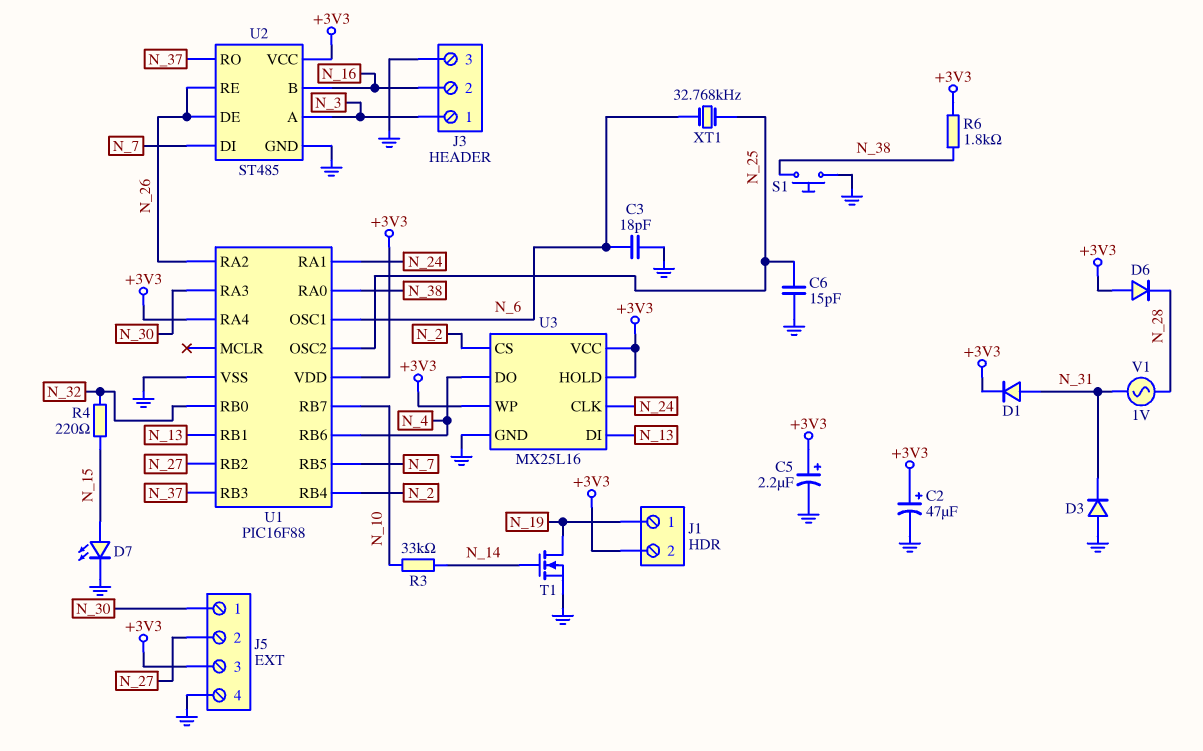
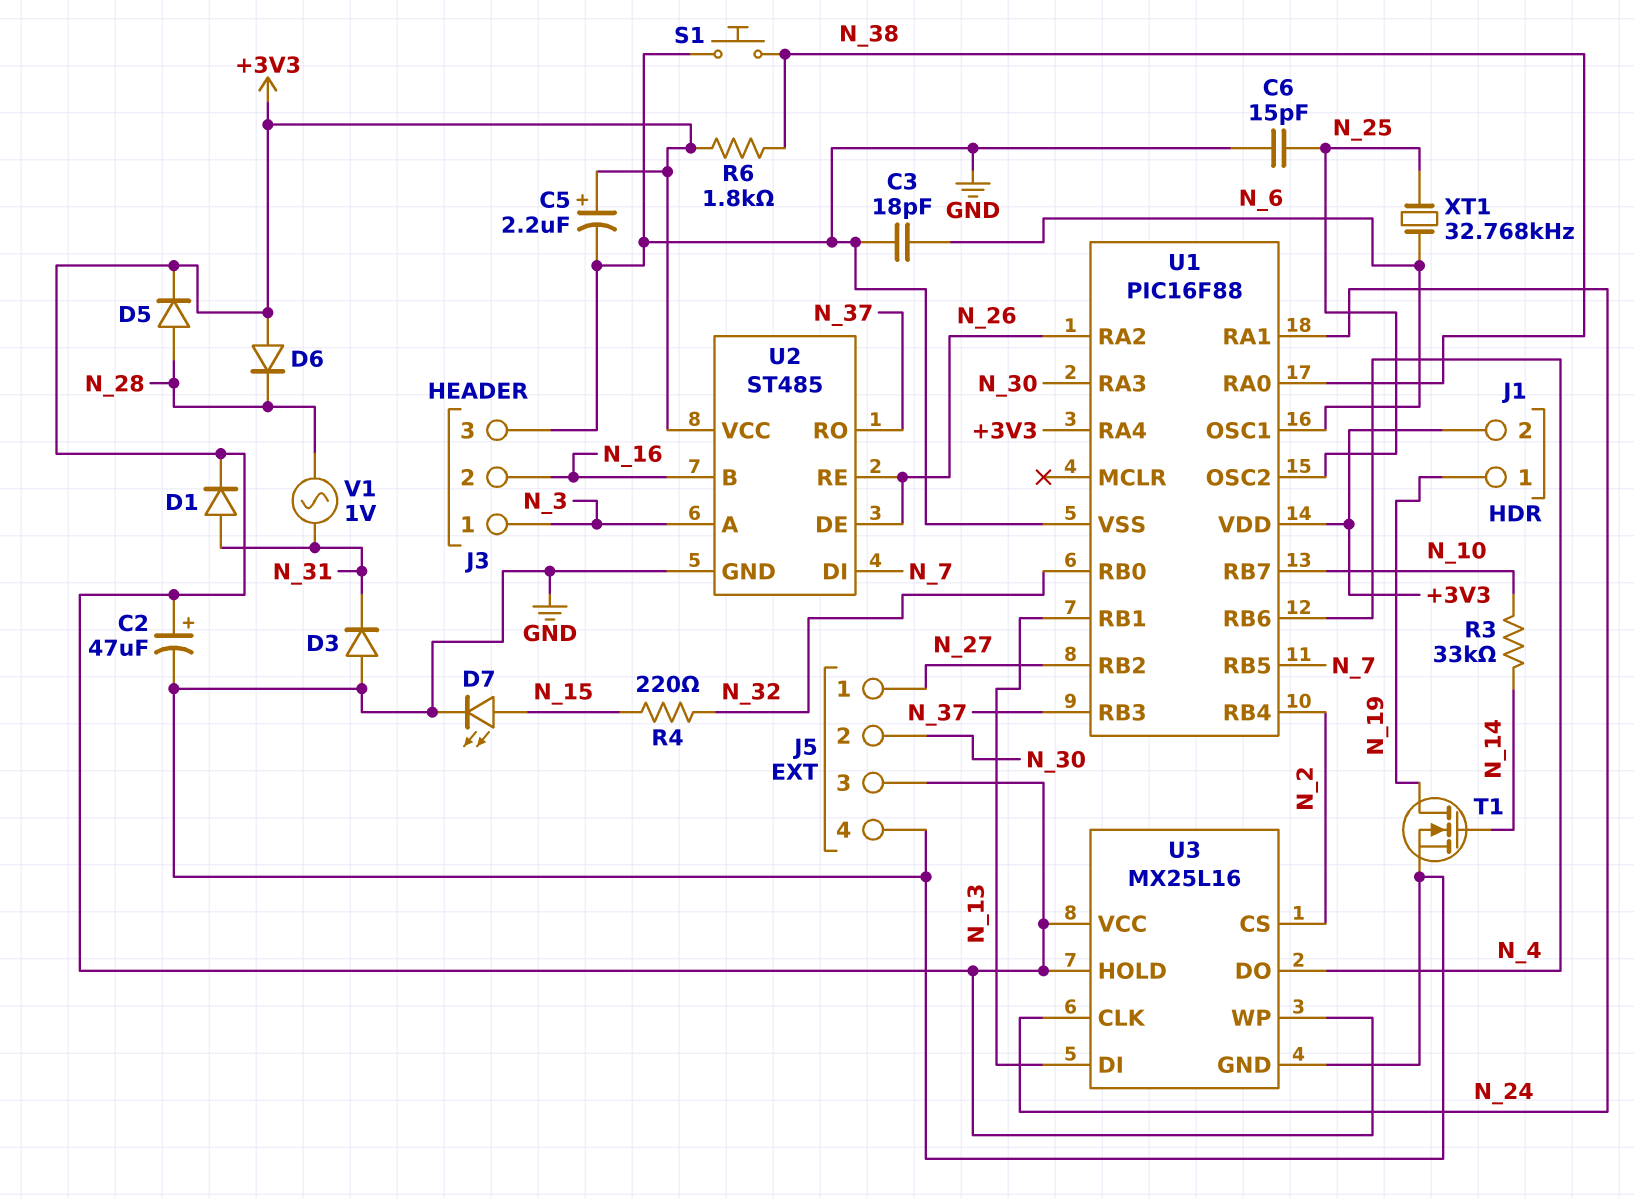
D5: none -> diode (A N_28, K +3V3)
J5 pin 1: N_30 -> N_27
J5 pin 2: N_27 -> N_30

